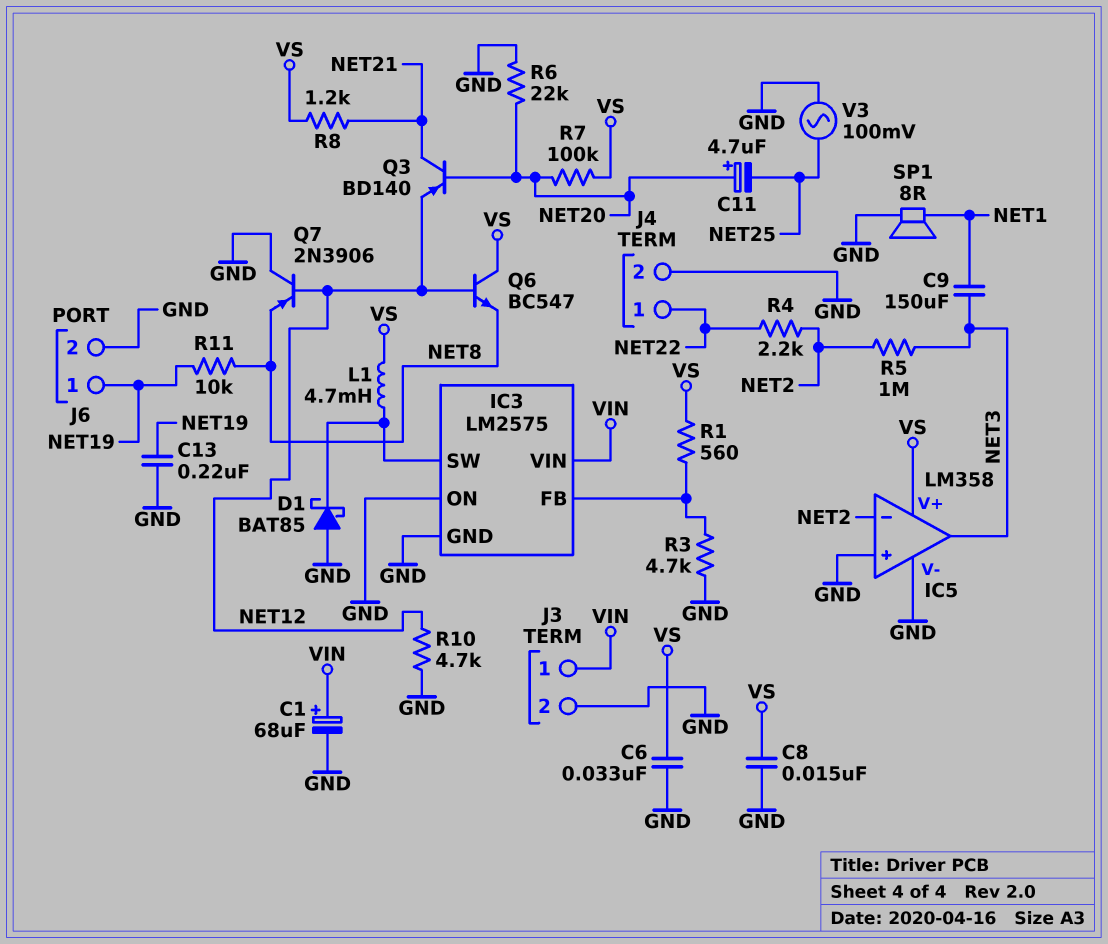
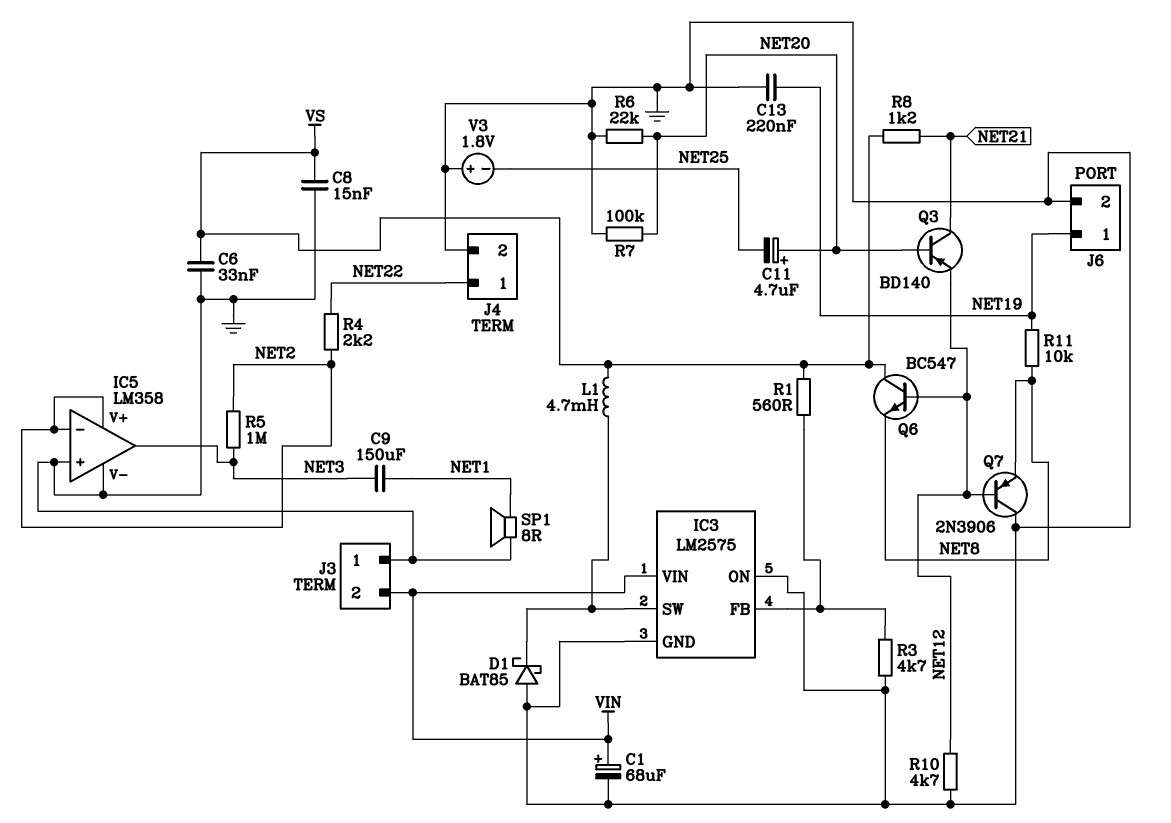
IC5 pin V+: VS -> NET2
J3 pin 1: VIN -> GND
J3 pin 2: GND -> VIN
R7: 100k (NET20, VS) -> 100k (GND, NET20)
V3: AC 100mV (GND, NET25) -> 1.8V (plus GND, minus NET25)

